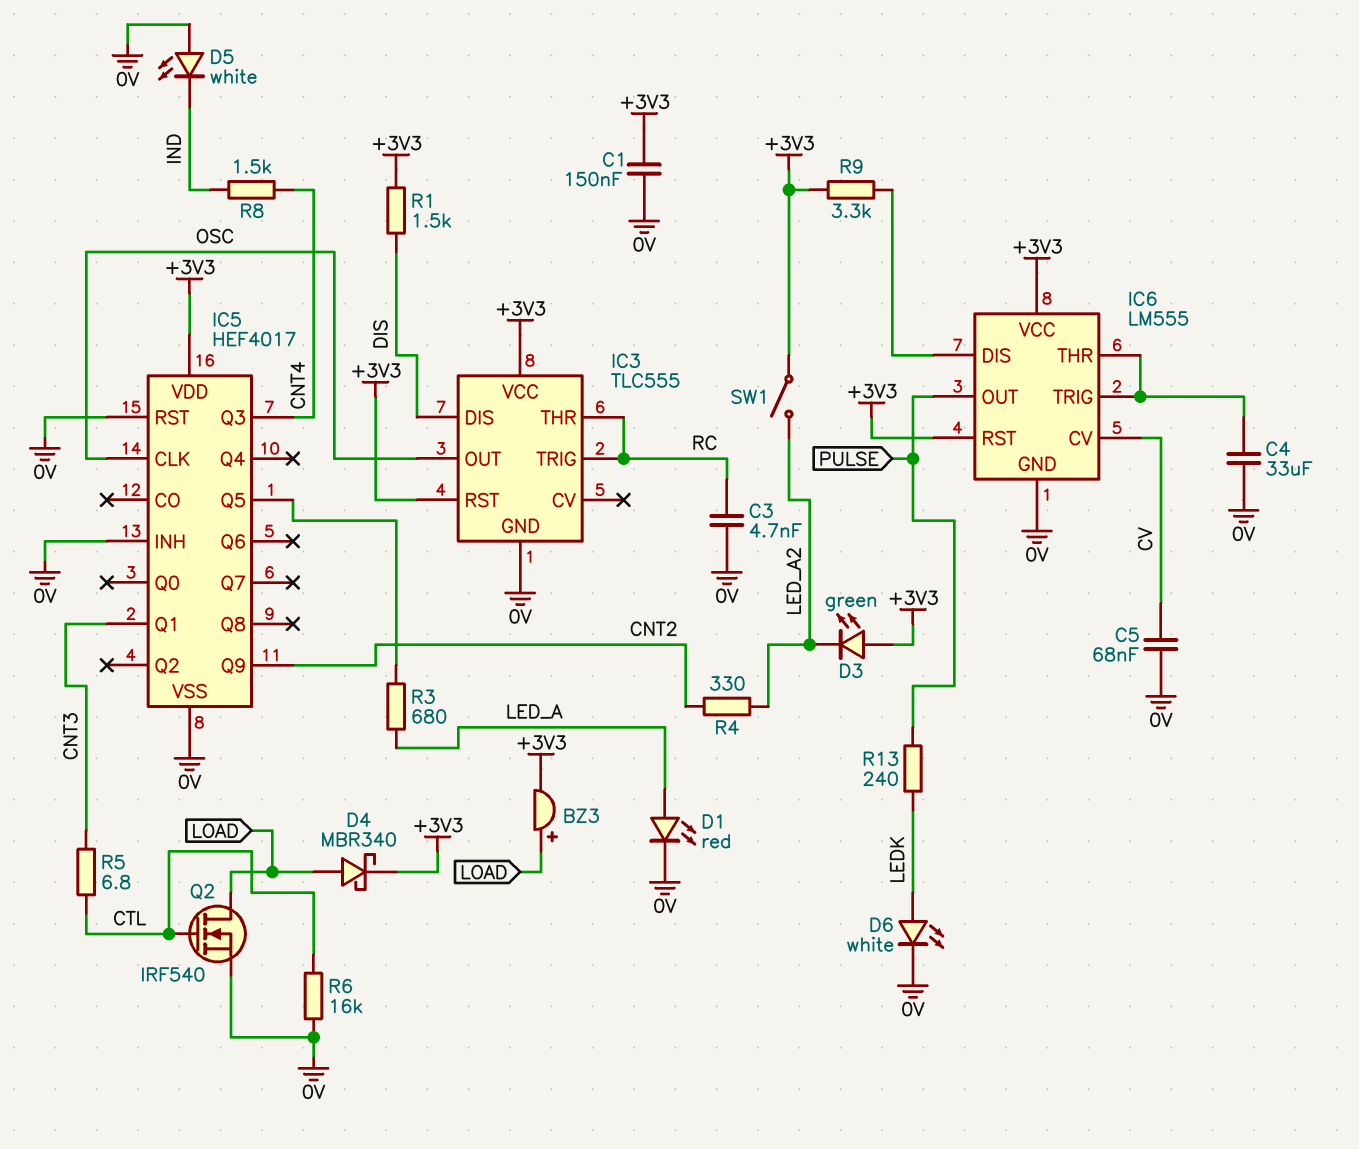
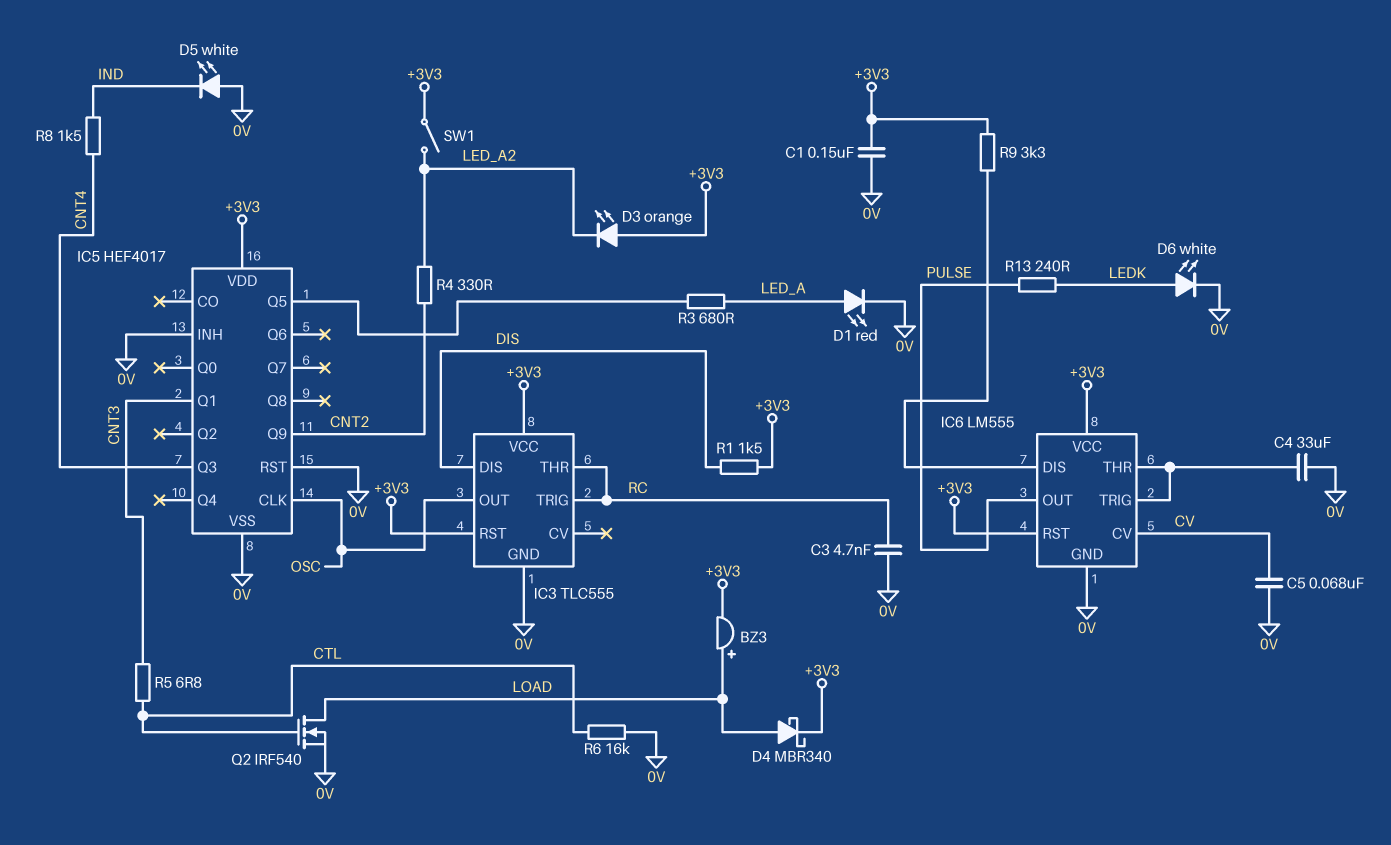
D3: LED green (A +3V3, K LED_A2) -> LED orange (A +3V3, K LED_A2)

